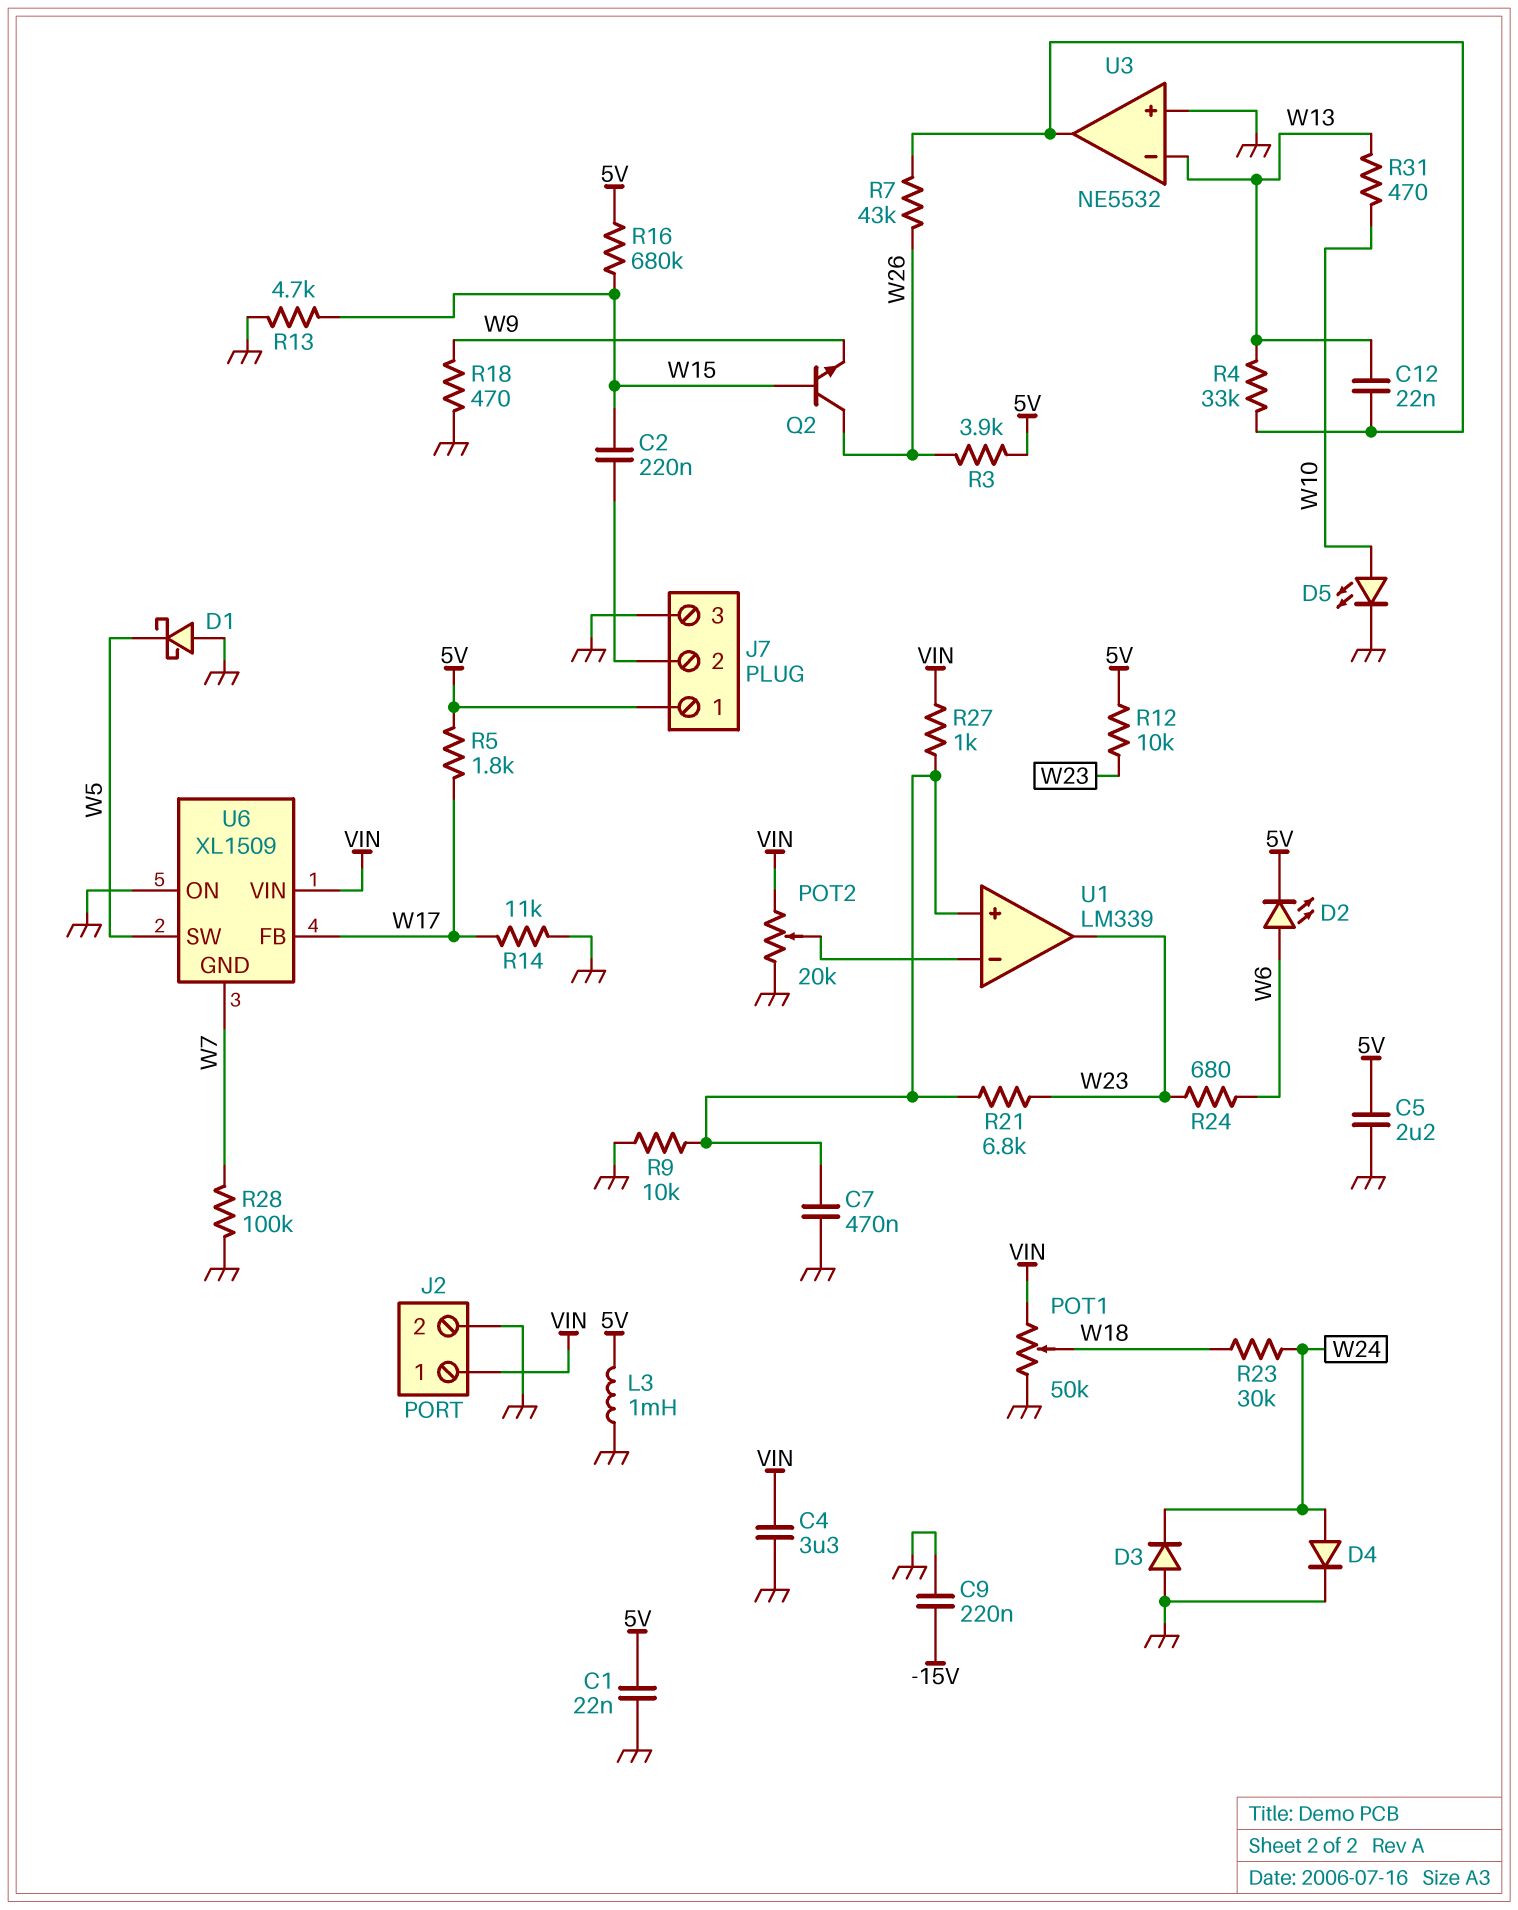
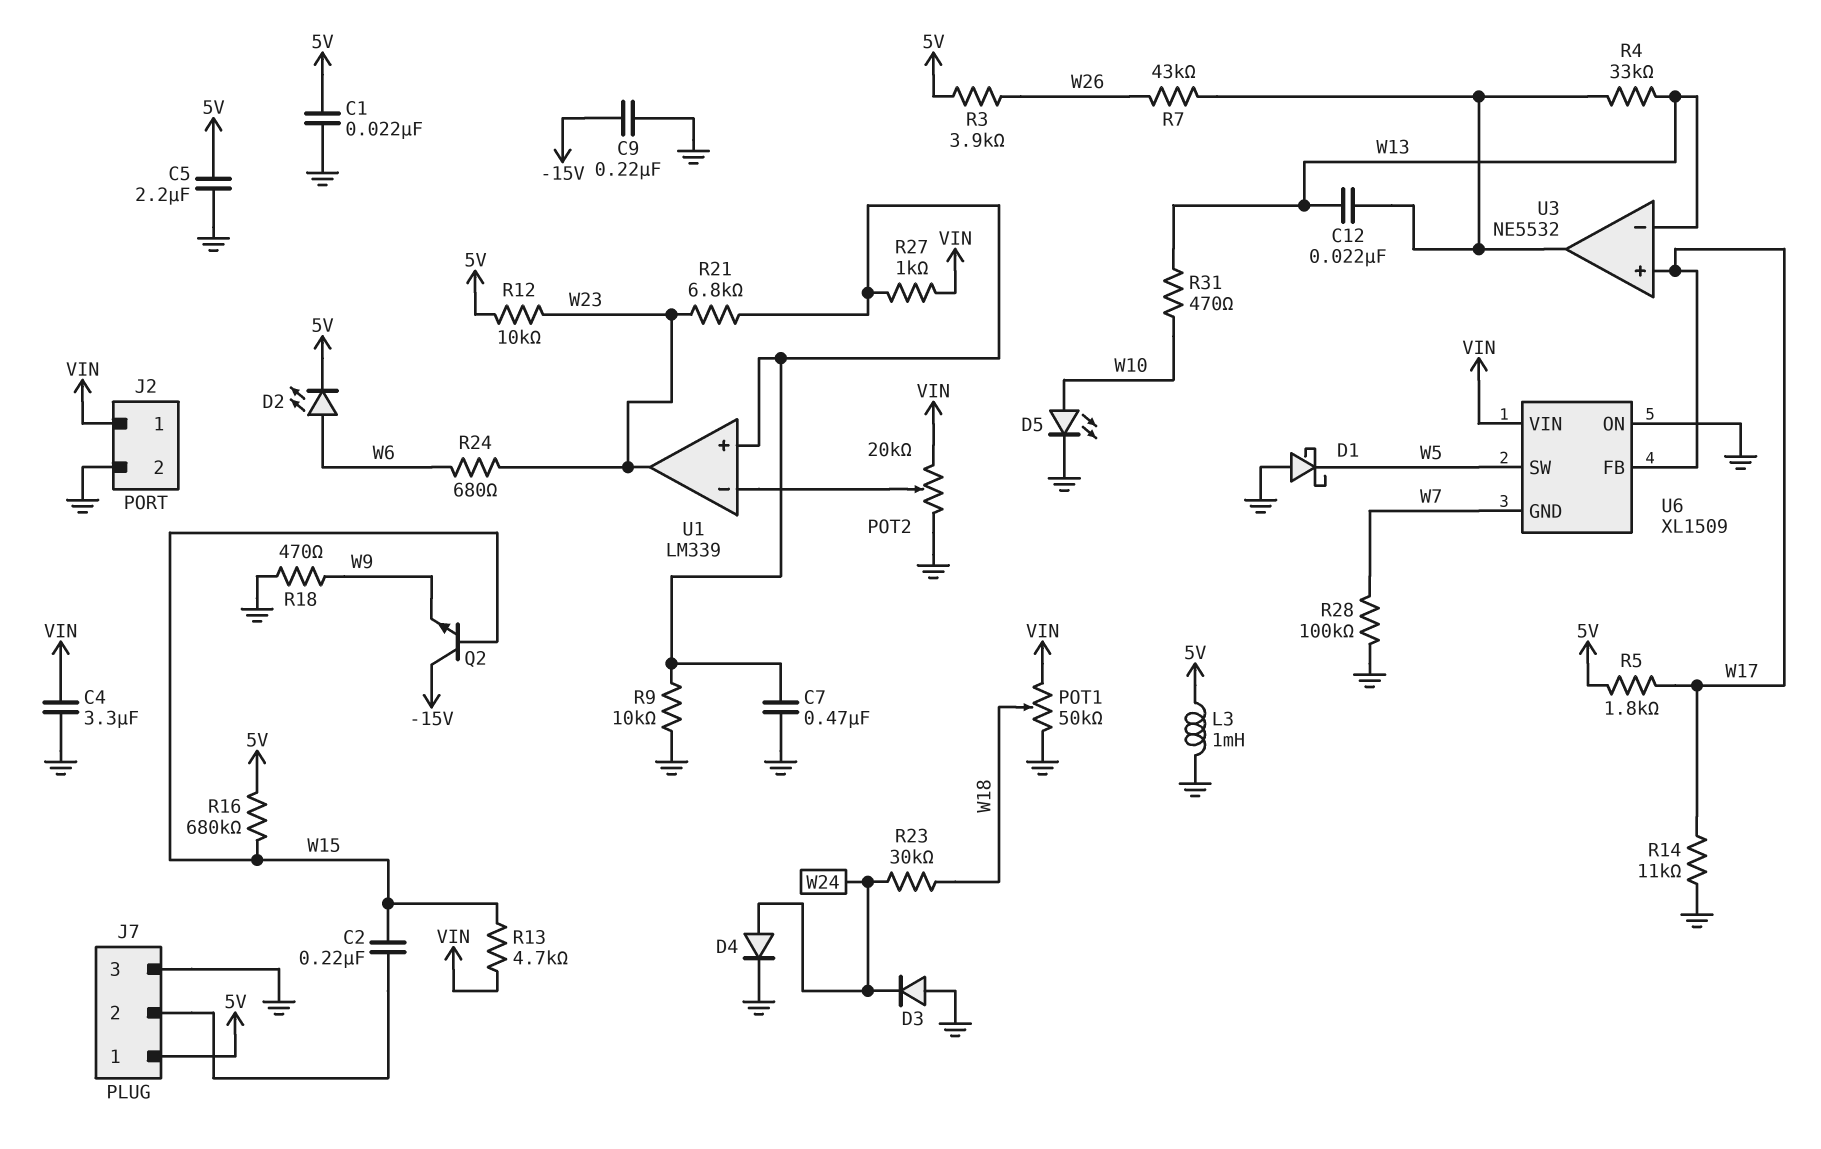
Q2: NPN (B W15, C W26, E W9) -> NPN (B W15, C -15V, E W9)
R13: 4.7k (GND, W15) -> 4.7k (VIN, W15)
U3 pin in+: GND -> W17

